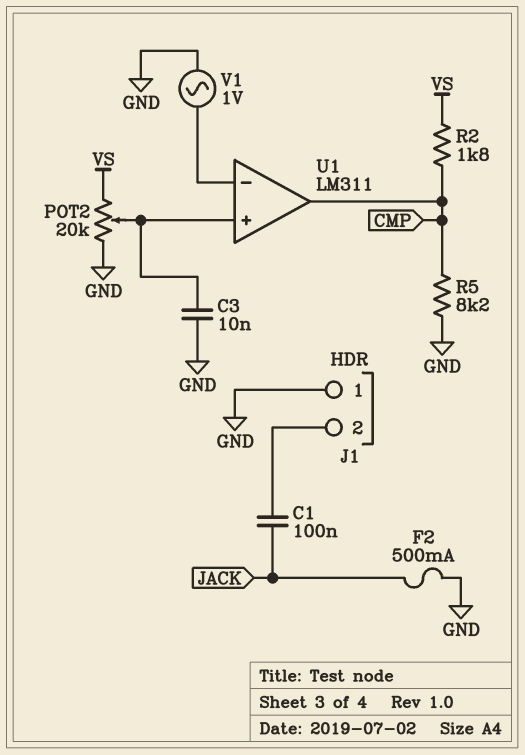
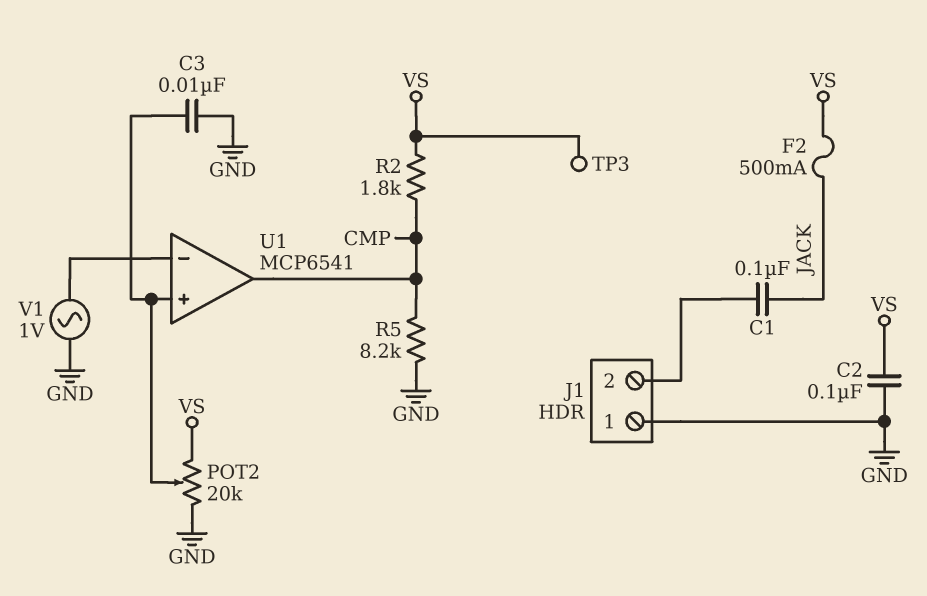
C2: none -> 100nF (GND, VS)
F2: 500mA (GND, JACK) -> 500mA (JACK, VS)
TP3: none -> test point (VS)
U1: LM311 -> MCP6541

